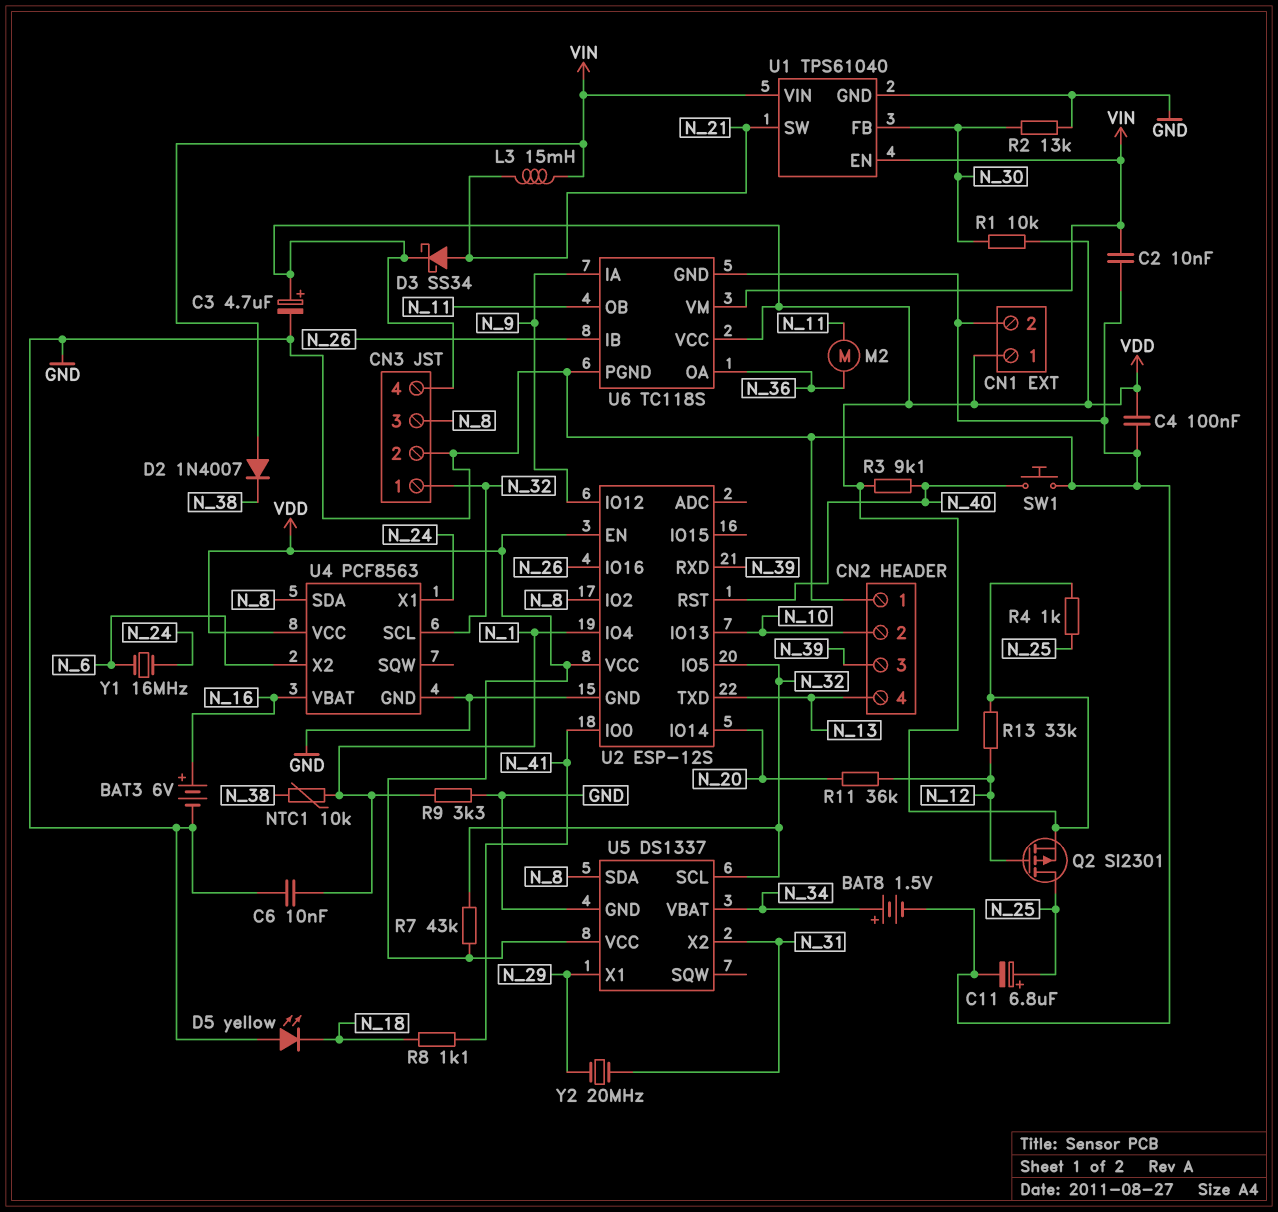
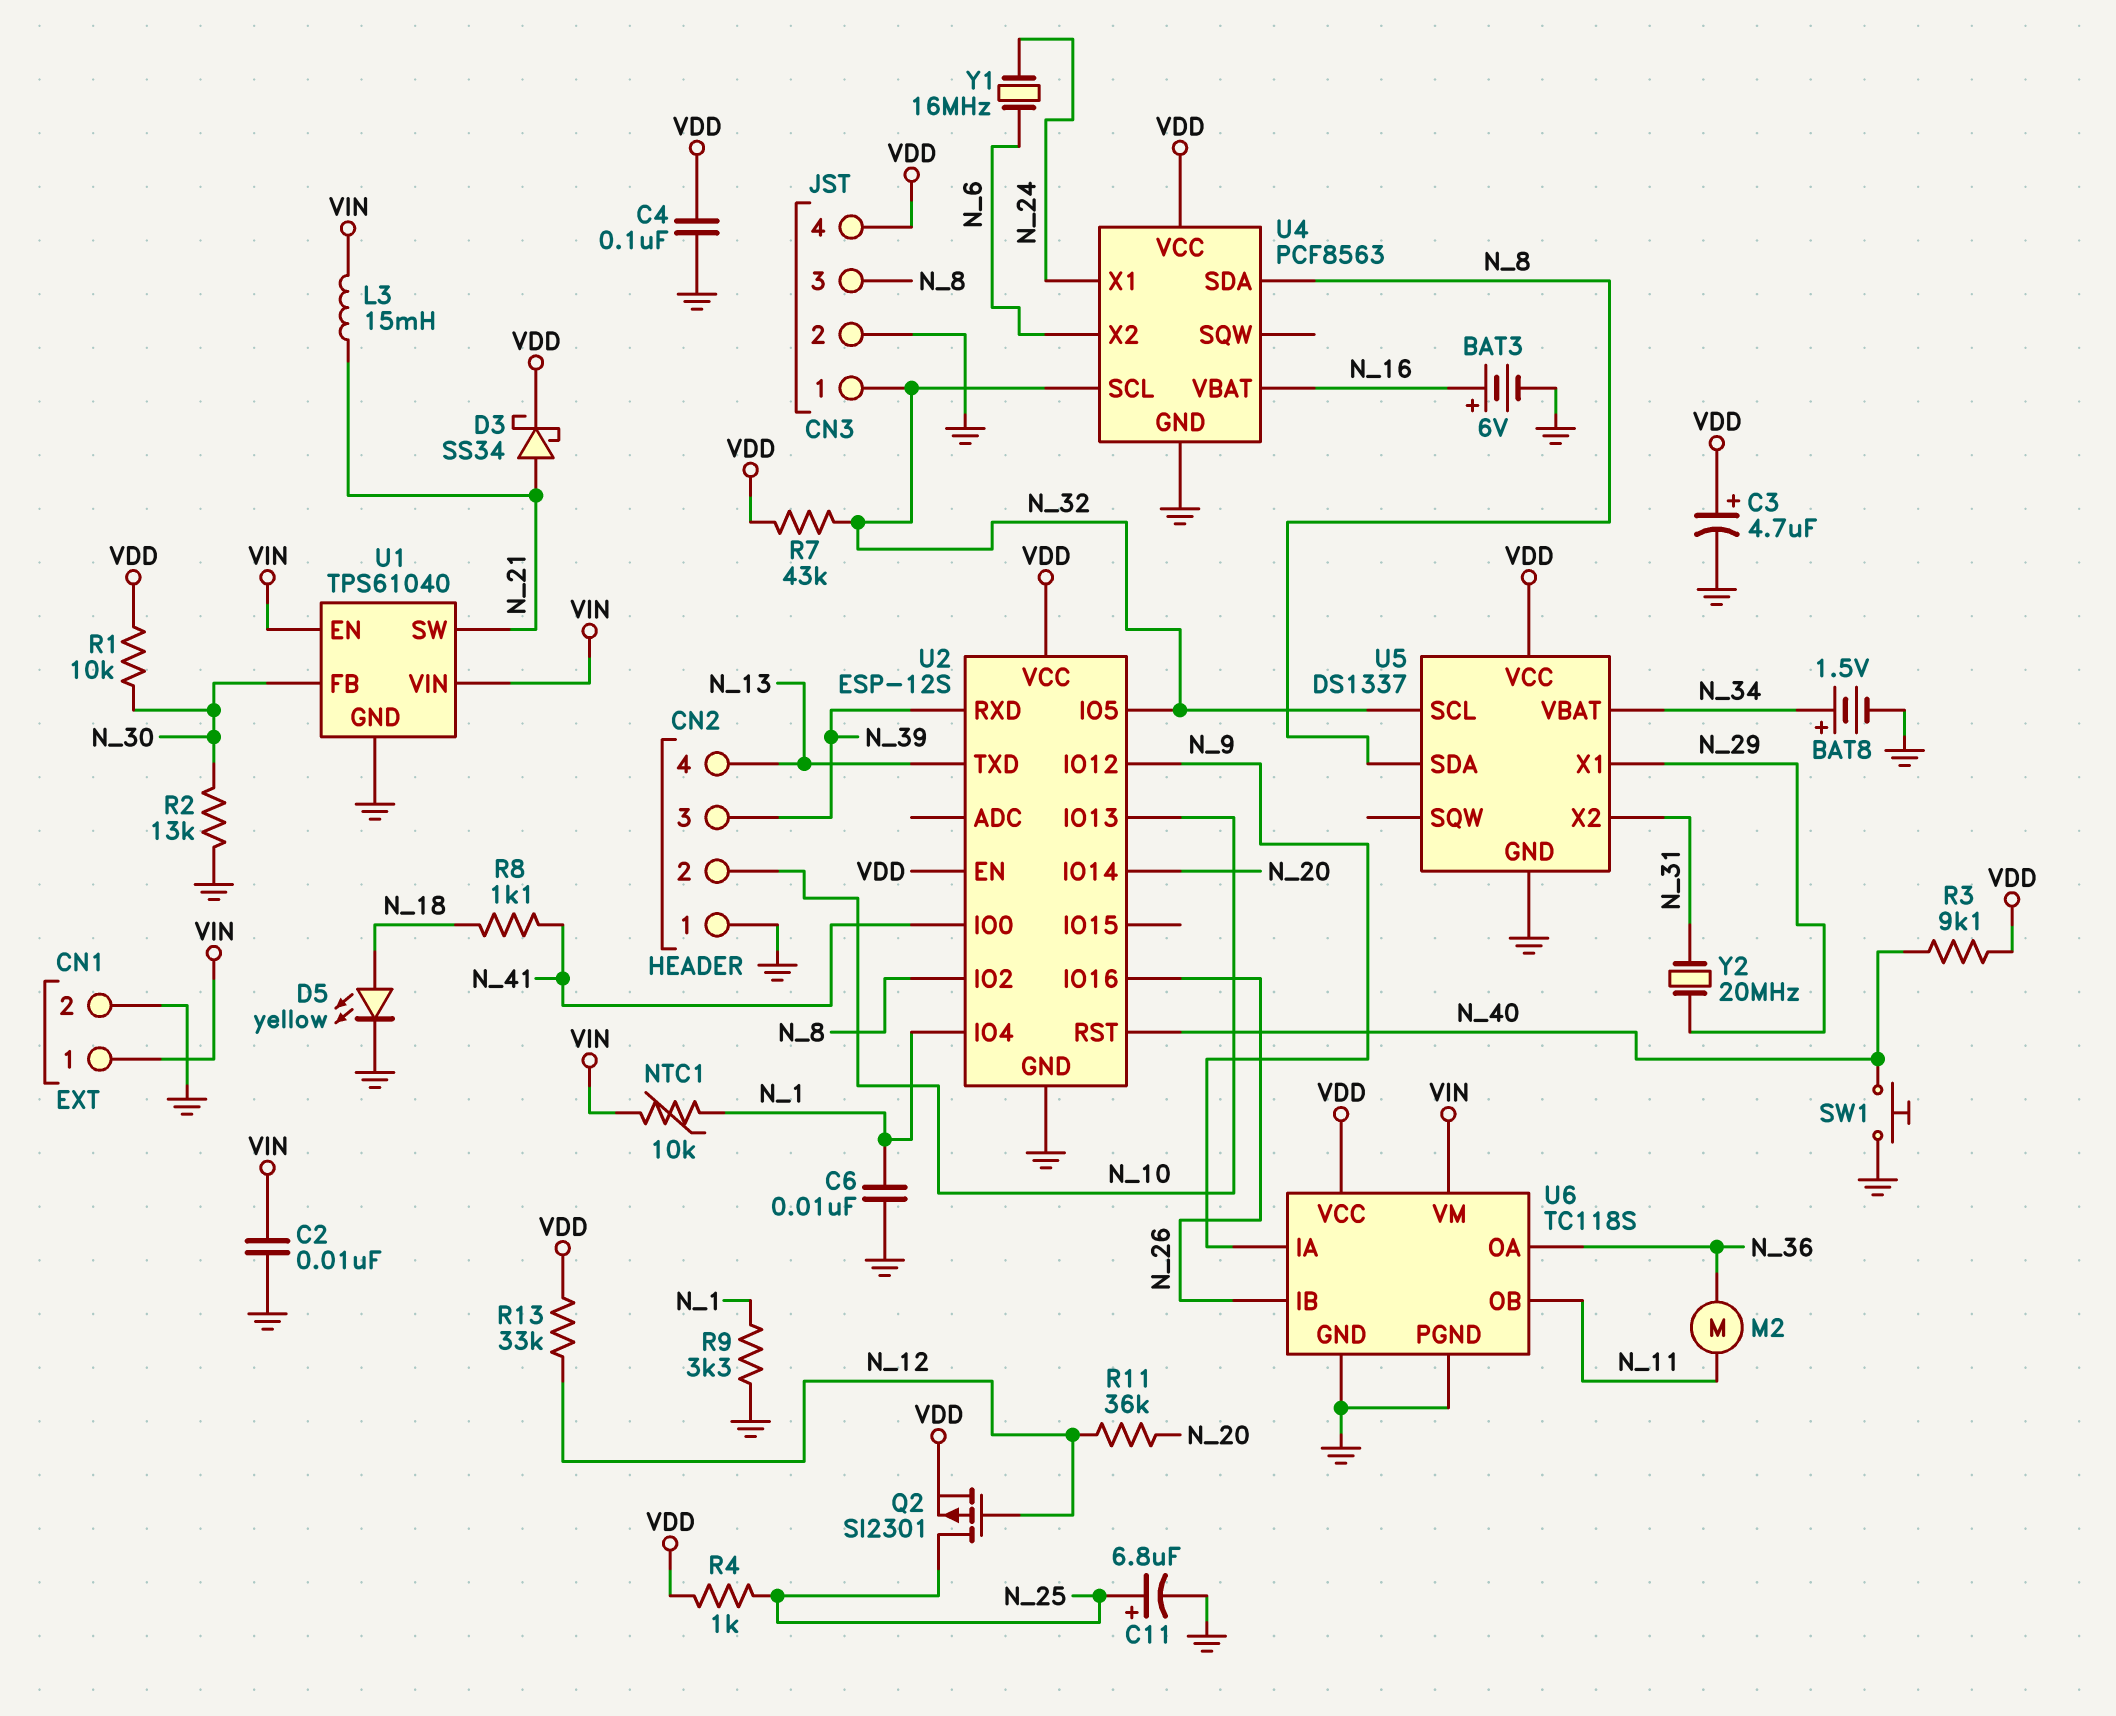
CN1 pin 1: VDD -> VIN
D2: diode 1N4007 (A VIN, K N_38) -> none
D5: LED yellow (A GND, K N_18) -> LED yellow (A N_18, K GND)
NTC1: 10k (N_1, N_38) -> 10k (N_1, VIN)

